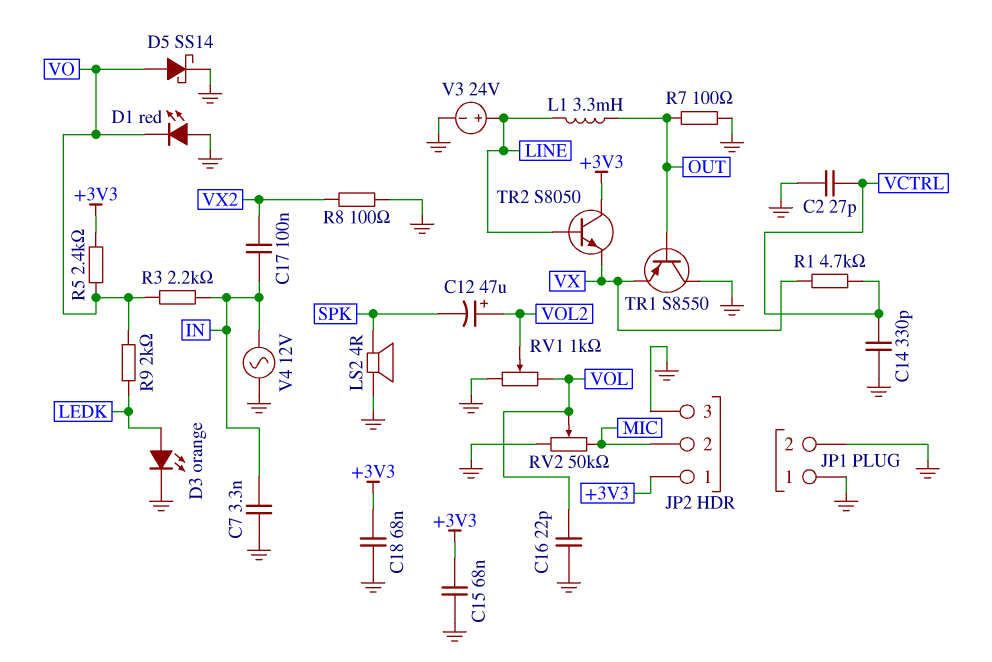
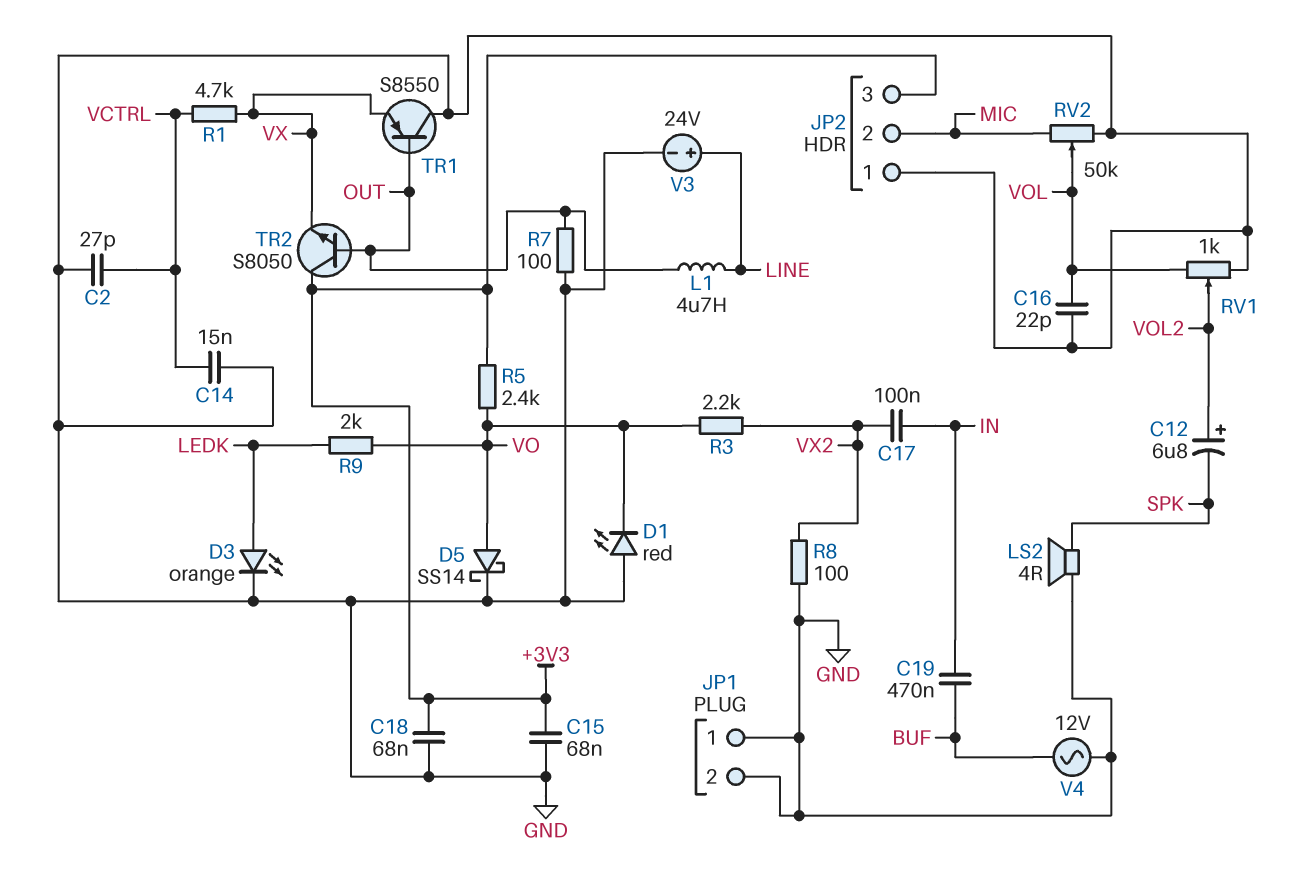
C7: 3.3nF (GND, IN) -> none
C12: 47uF (plus VOL2, minus SPK) -> 6.8uF (plus VOL2, minus SPK)
C14: 330pF (GND, VCTRL) -> 15nF (GND, VCTRL)
C19: none -> 470nF (BUF, IN)
JP2 pin 1: +3V3 -> GND
JP2 pin 3: GND -> +3V3
L1: 3.3mH (LINE, OUT) -> 4.7uH (LINE, OUT)
R3: 2.2k (IN, VO) -> 2.2k (VO, VX2)
TR2: NPN S8050 (B LINE, C +3V3, E VX) -> NPN S8050 (B OUT, C +3V3, E VX)
V4: AC 12V (GND, IN) -> AC 12V (BUF, GND)

